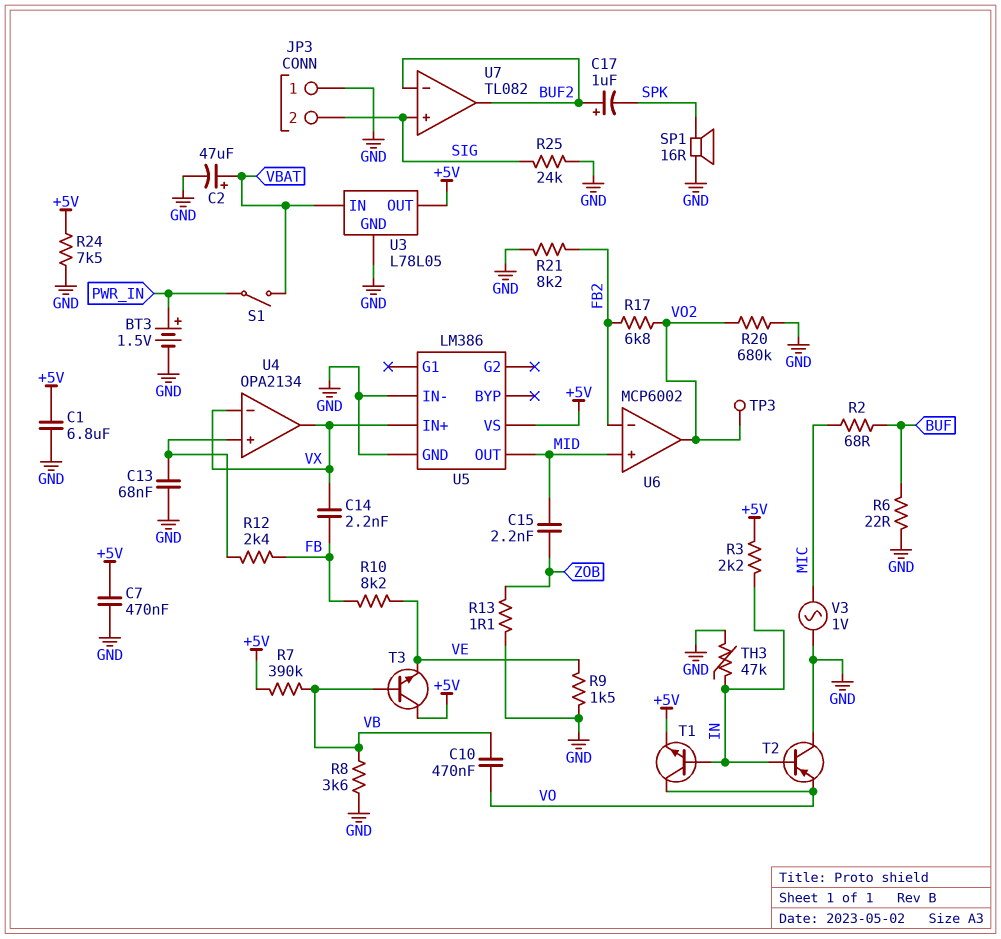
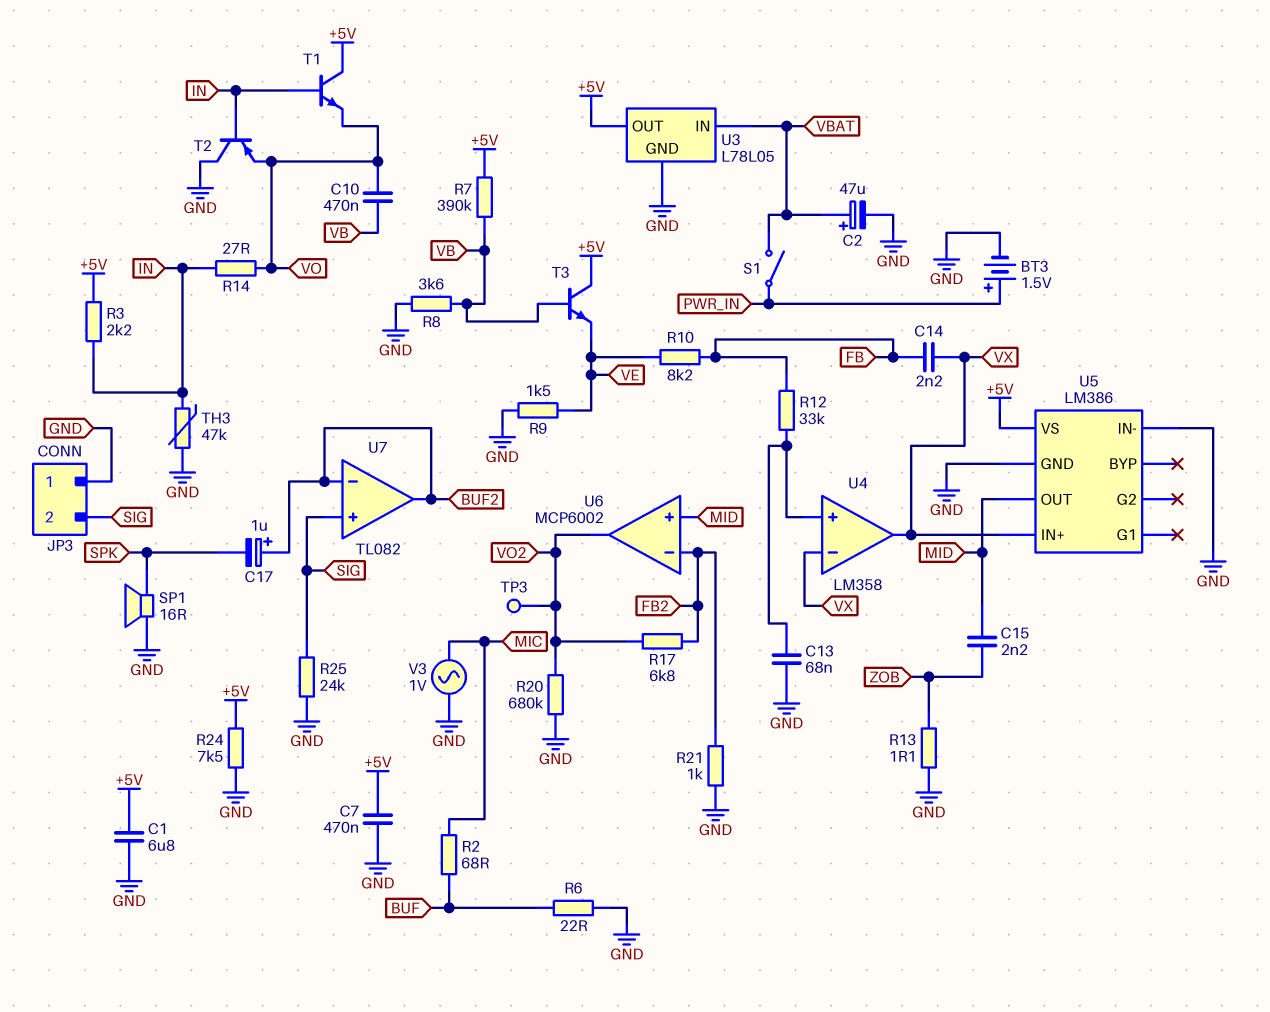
R12: 2.4k (FB, U4/in+) -> 33k (FB, U4/in+)
R14: none -> 27 (IN, VO)
R21: 8.2k (FB2, GND) -> 1k (FB2, GND)
T1: NPN (B IN, C VO, E +5V) -> NPN (B IN, C +5V, E VO)
U4: OPA2134 -> LM358

